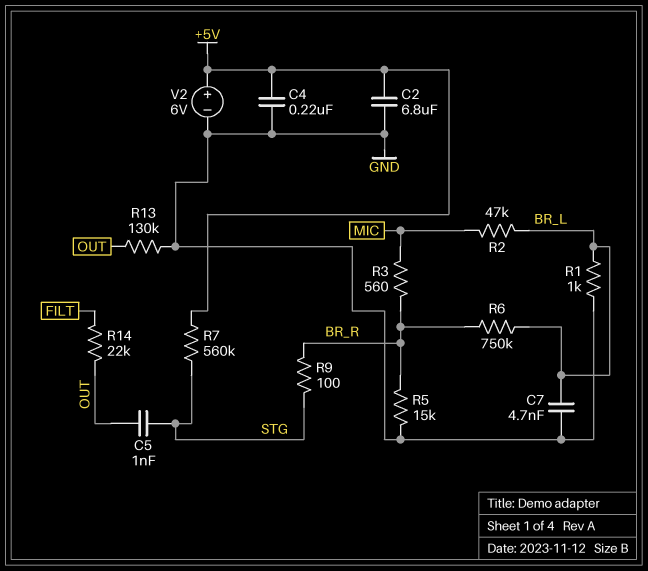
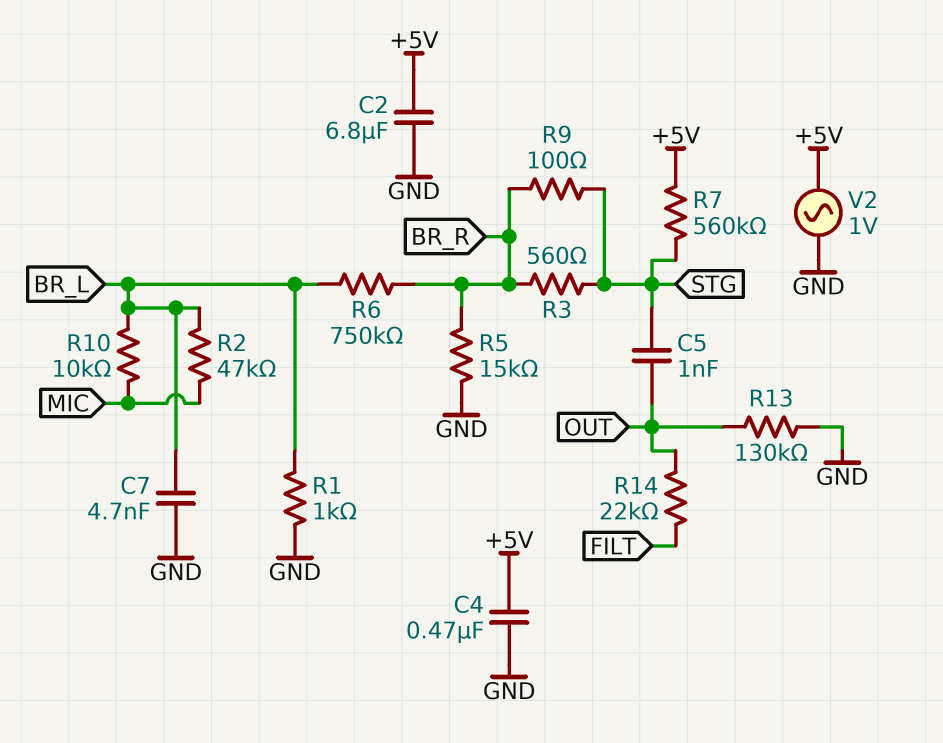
C4: 220nF (+5V, GND) -> 470nF (+5V, GND)
R3: 560 (BR_R, MIC) -> 560 (BR_R, STG)
R10: none -> 10k (BR_L, MIC)
V2: 6V (plus +5V, minus GND) -> AC 1V (+5V, GND)

